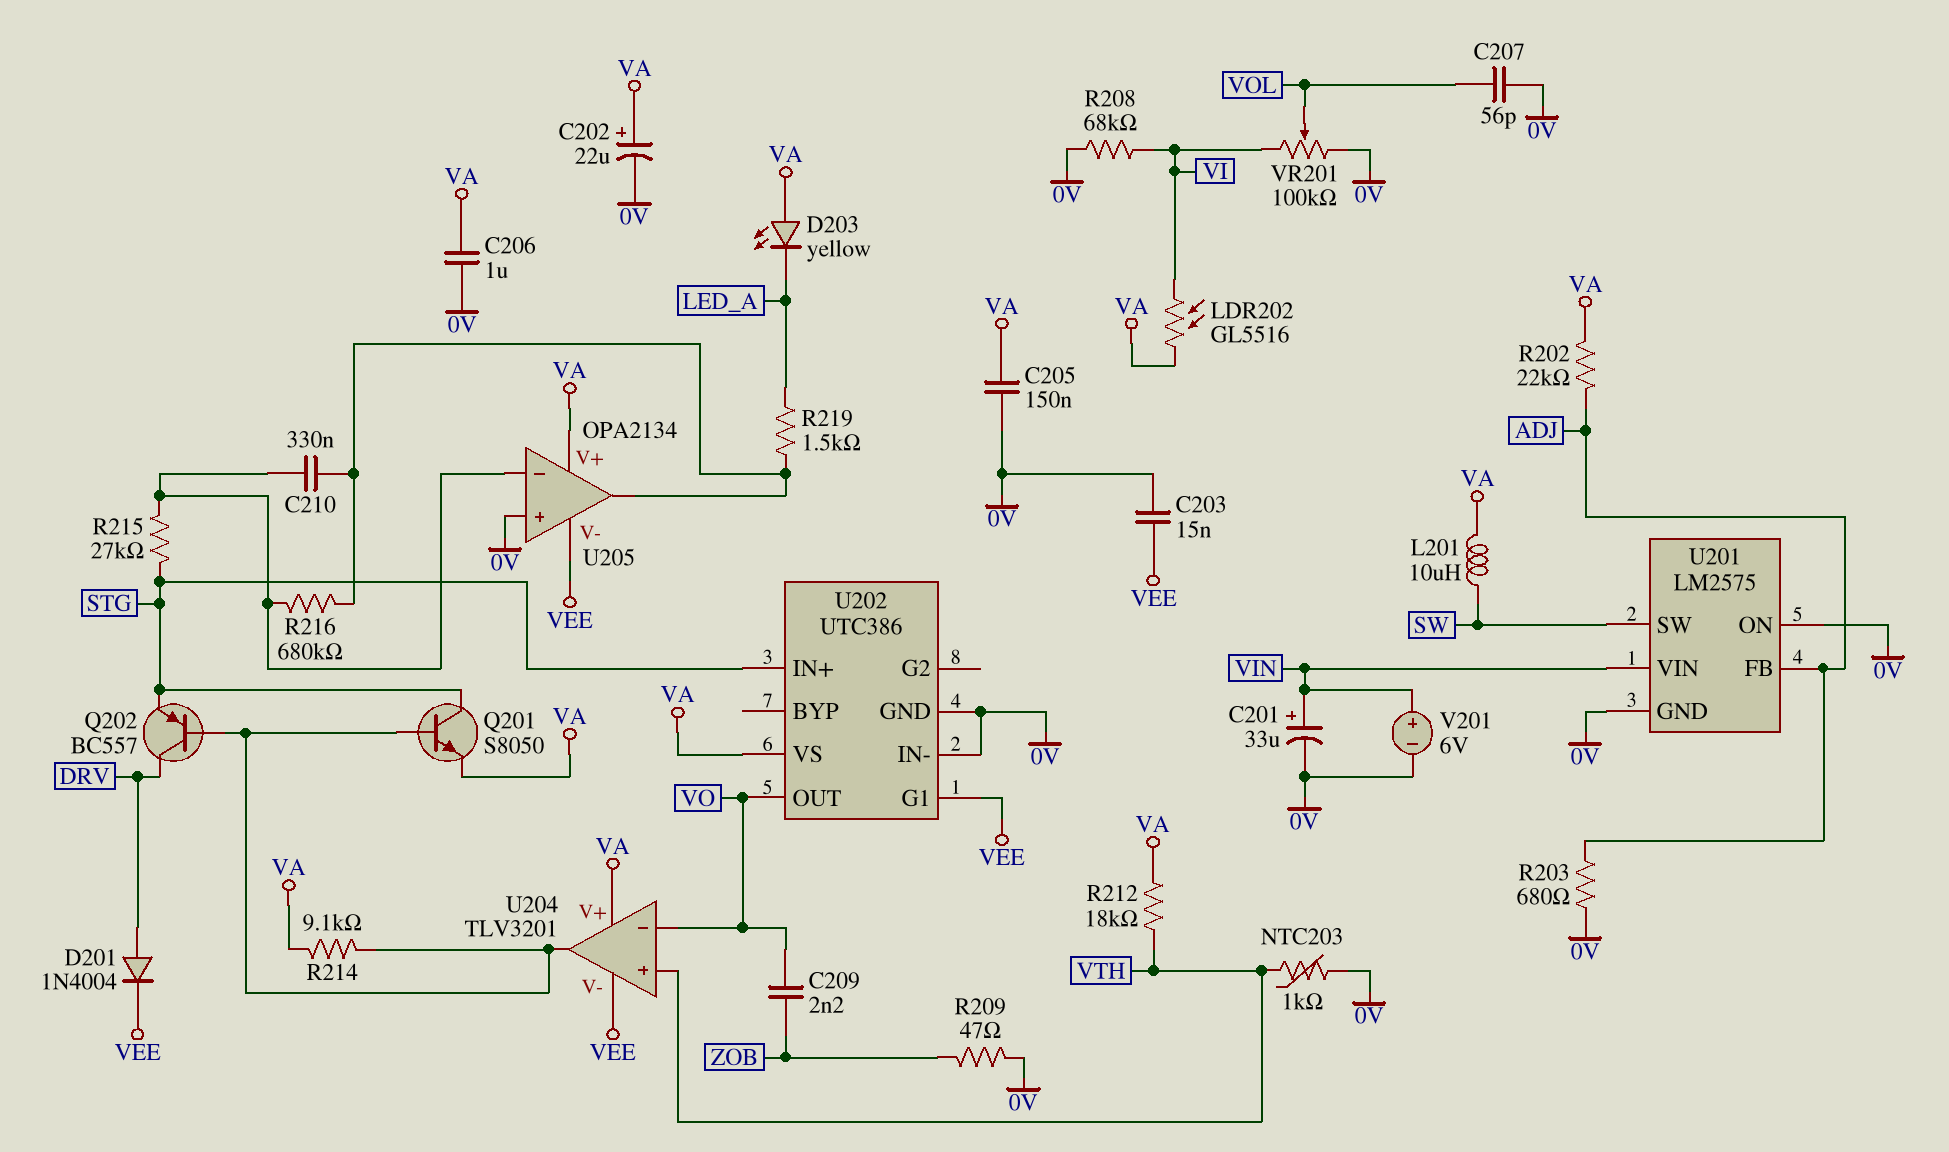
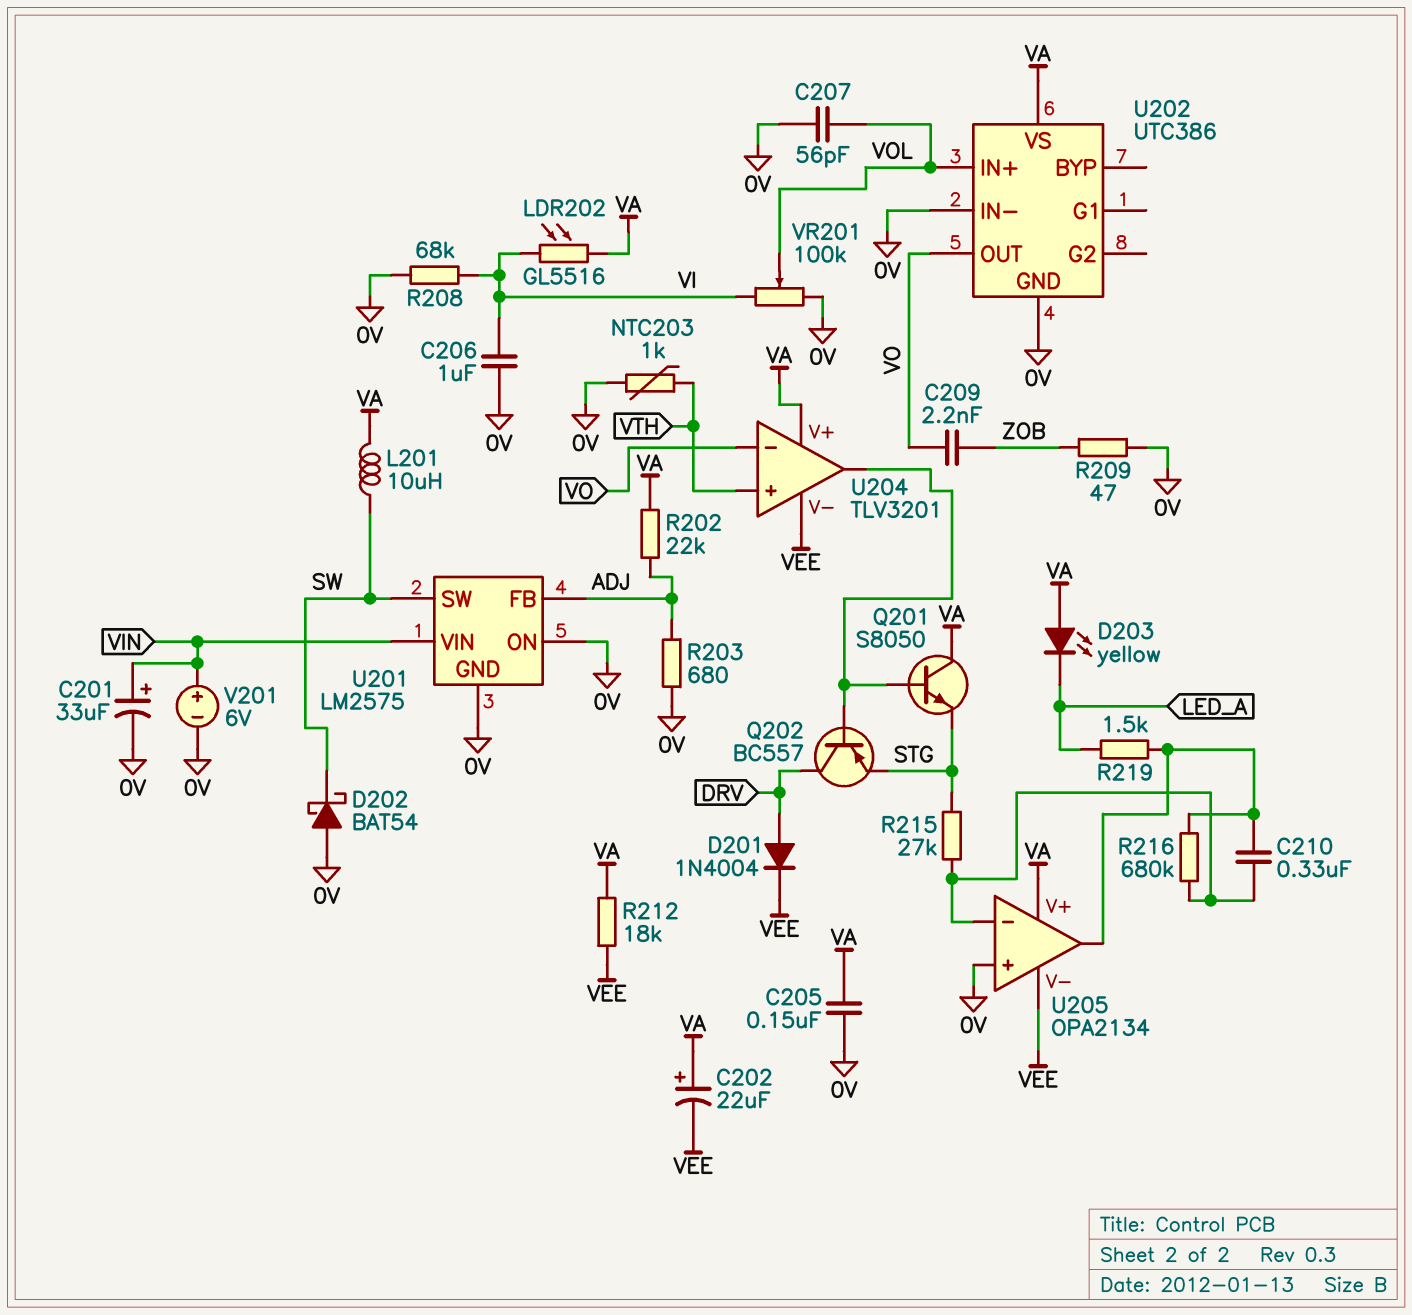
C202: 22uF (plus VA, minus 0V) -> 22uF (plus VA, minus VEE)
C203: 15nF (0V, VEE) -> none
C206: 1uF (0V, VA) -> 1uF (0V, VI)
D202: none -> schottky BAT54 (A 0V, K SW)
Q201: NPN S8050 (B U204/out, C STG, E VA) -> NPN S8050 (B U204/out, C VA, E STG)
R212: 18k (VA, VTH) -> 18k (VA, VEE)
R214: 9.1k (U204/out, VA) -> none
U202 pin G1: VEE -> none
U202 pin IN+: STG -> VOL

